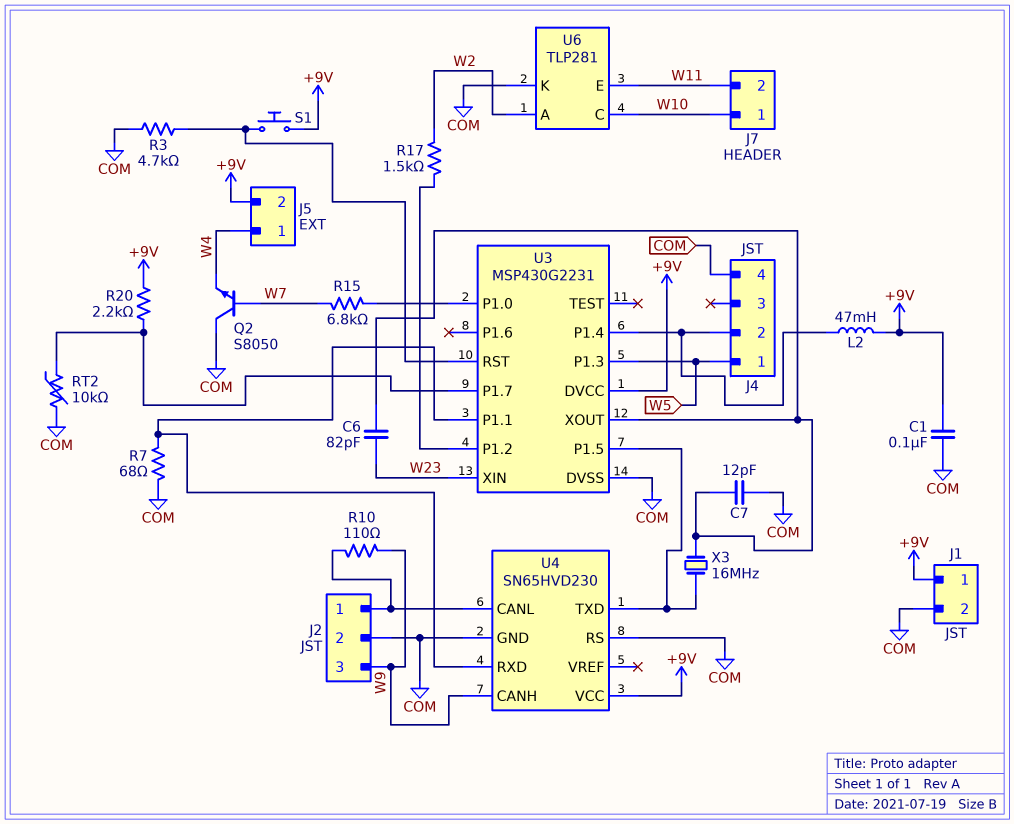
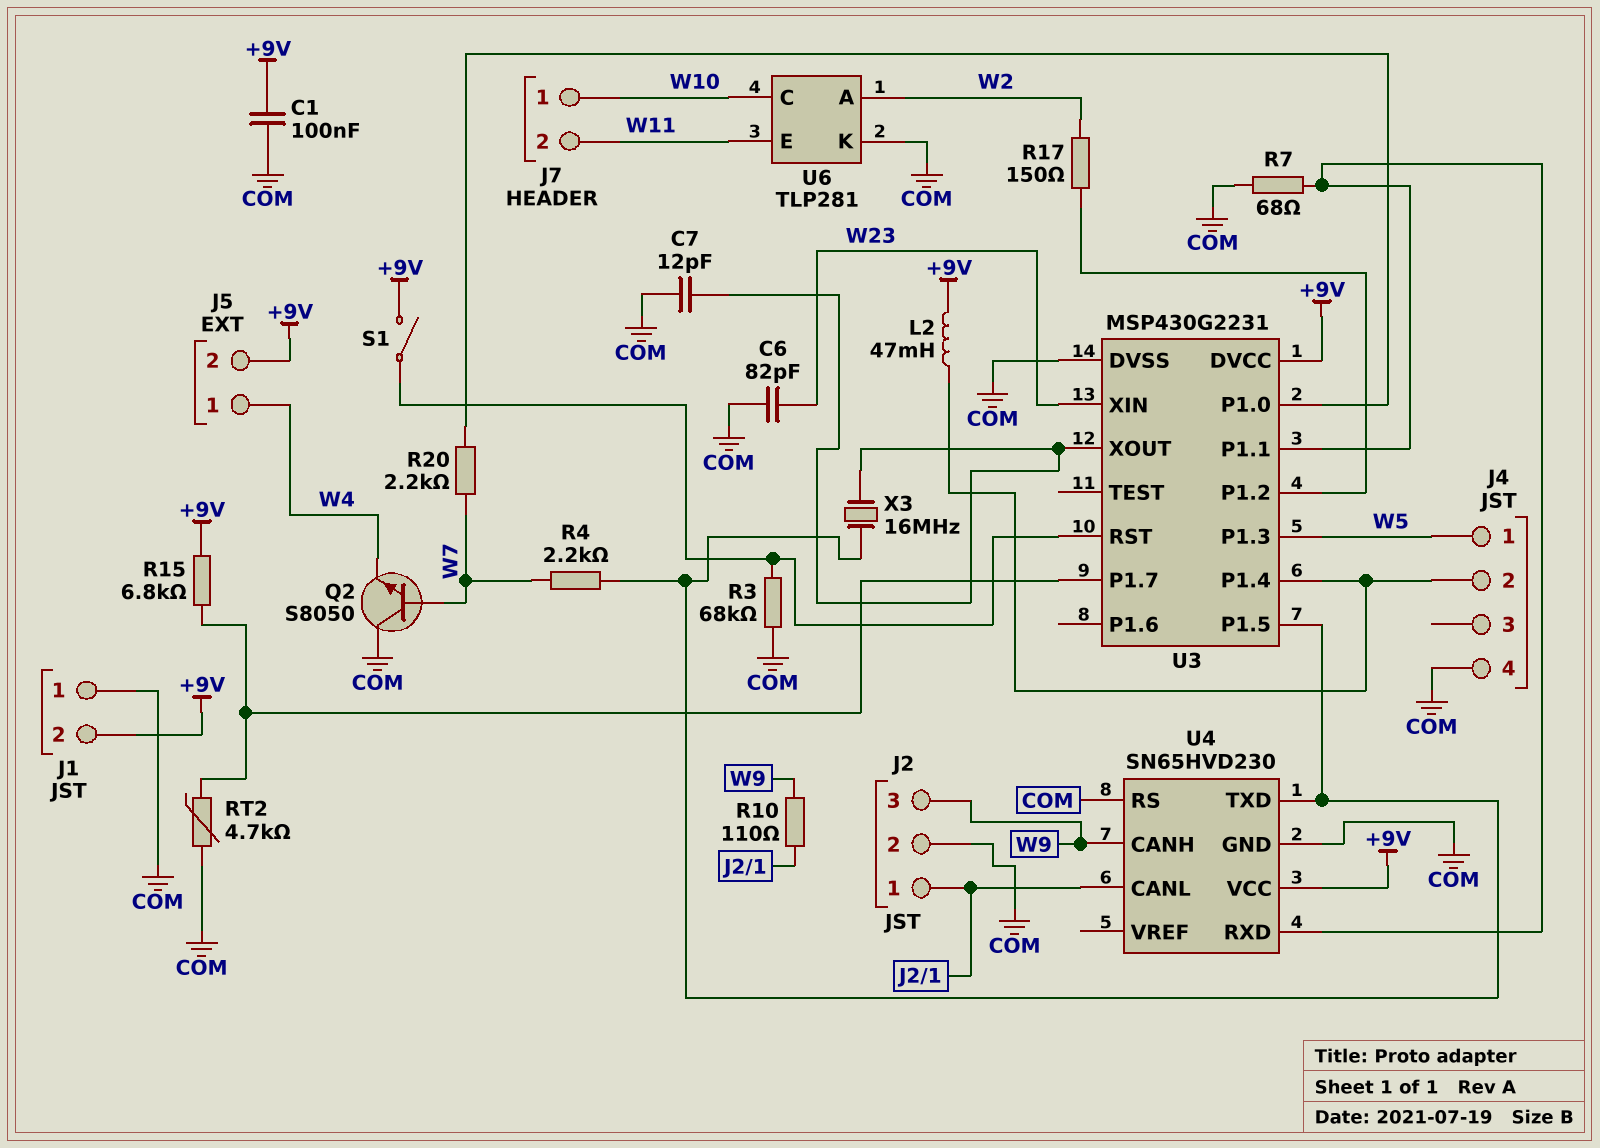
C6: 82pF (U3/XOUT, W23) -> 82pF (COM, W23)
J1 pin 1: +9V -> COM
J1 pin 2: COM -> +9V
R3: 4.7k (COM, U3/RST) -> 68k (COM, U3/RST)
R4: none -> 2.2k (U3/P1.5, W7)
R15: 6.8k (U3/P1.0, W7) -> 6.8k (+9V, U3/P1.7)
R17: 1.5k (U3/P1.2, W2) -> 150 (U3/P1.2, W2)
R20: 2.2k (+9V, U3/P1.7) -> 2.2k (U3/P1.0, W7)
RT2: 10k (COM, U3/P1.7) -> 4.7k (COM, U3/P1.7)
S1: button (+9V, U3/RST) -> switch (+9V, U3/RST)

